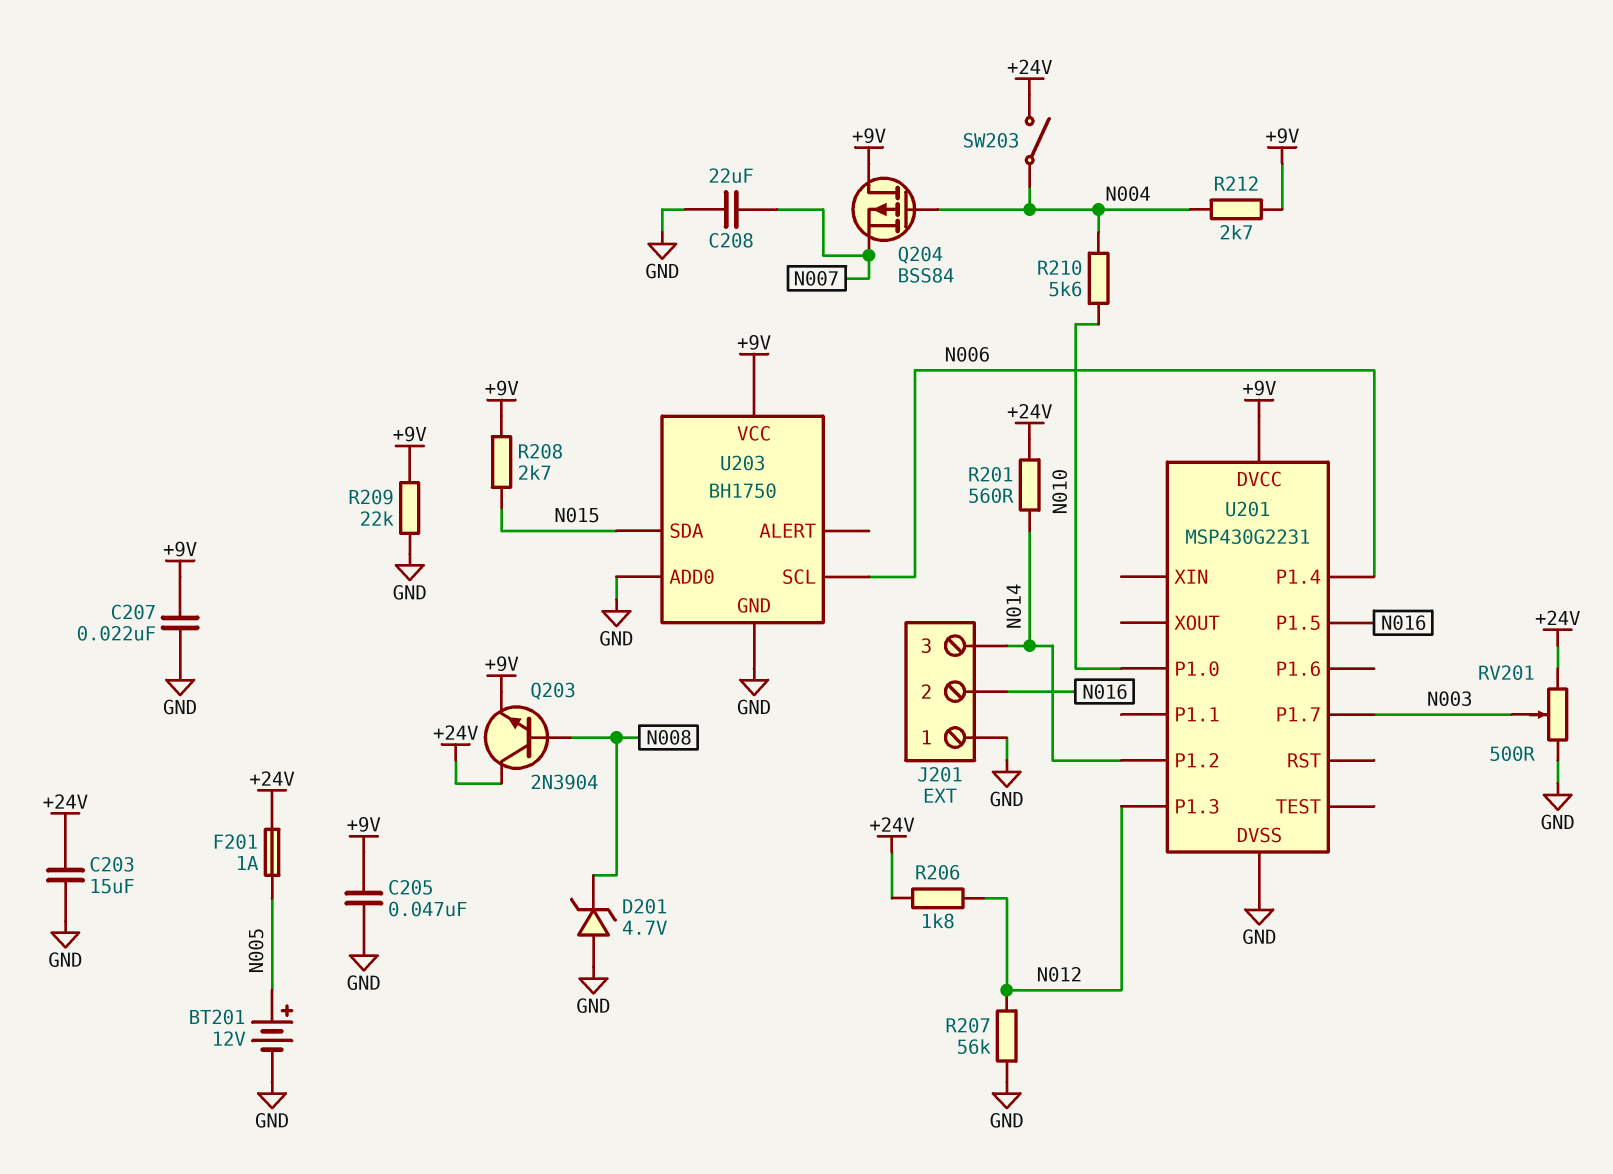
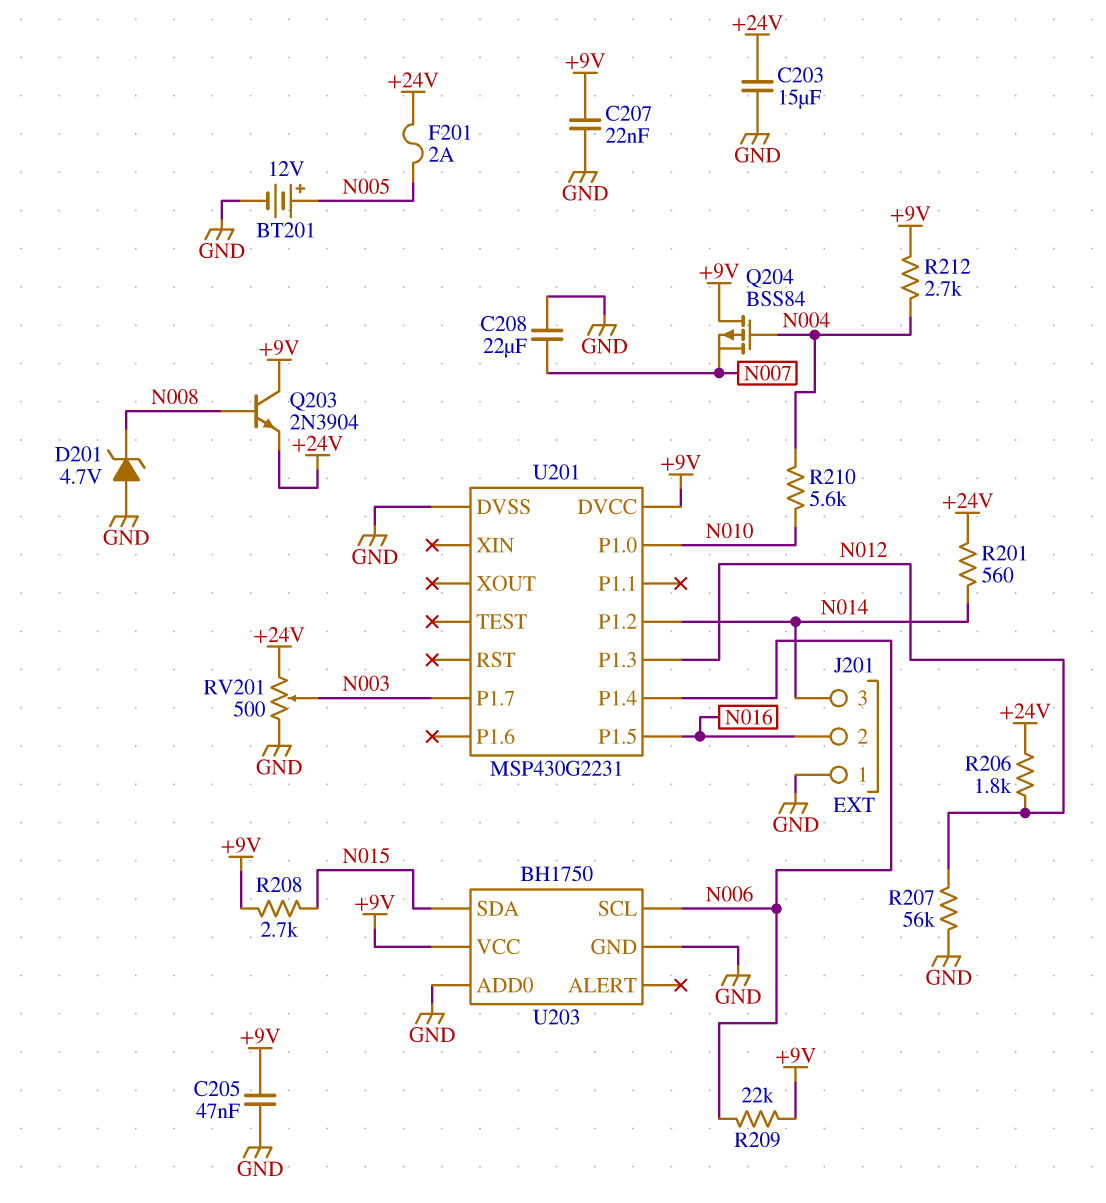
F201: 1A (+24V, N005) -> 2A (+24V, N005)
Q203: NPN 2N3904 (B N008, C +24V, E +9V) -> NPN 2N3904 (B N008, C +9V, E +24V)
R209: 22k (+9V, GND) -> 22k (+9V, N006)
SW203: switch (+24V, N004) -> none

